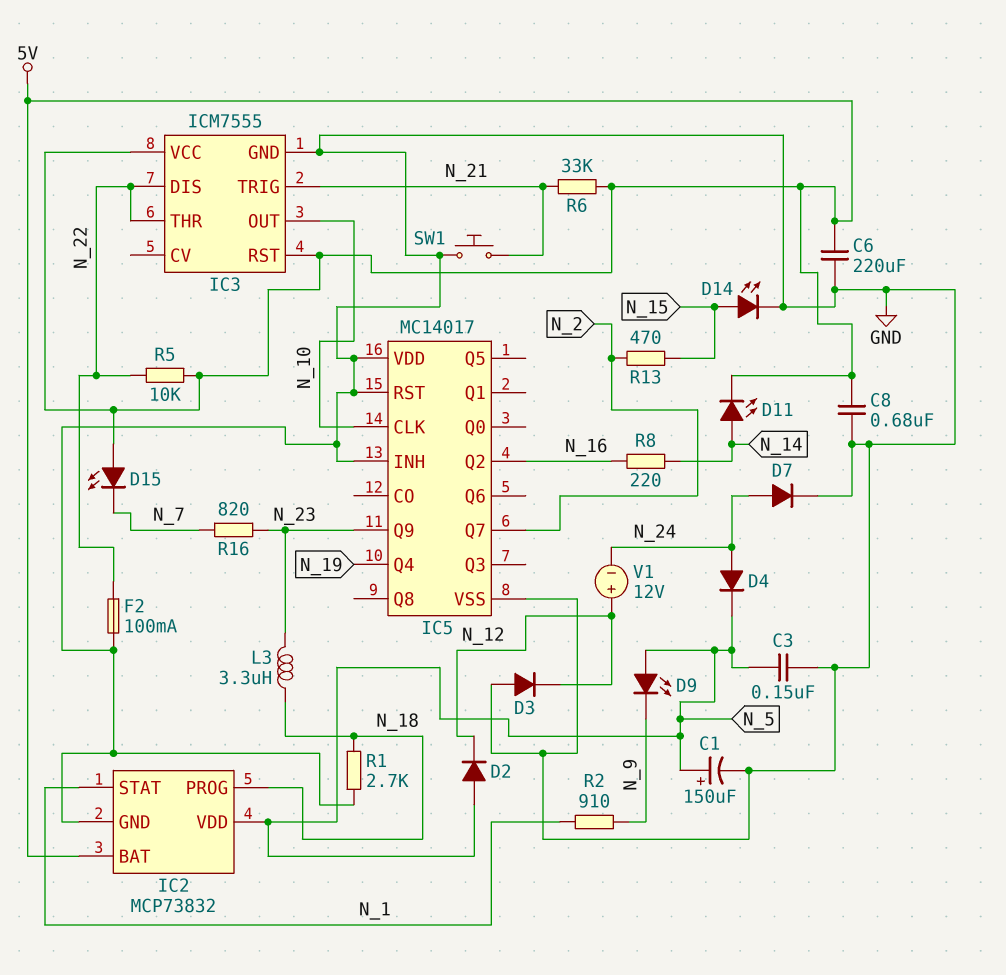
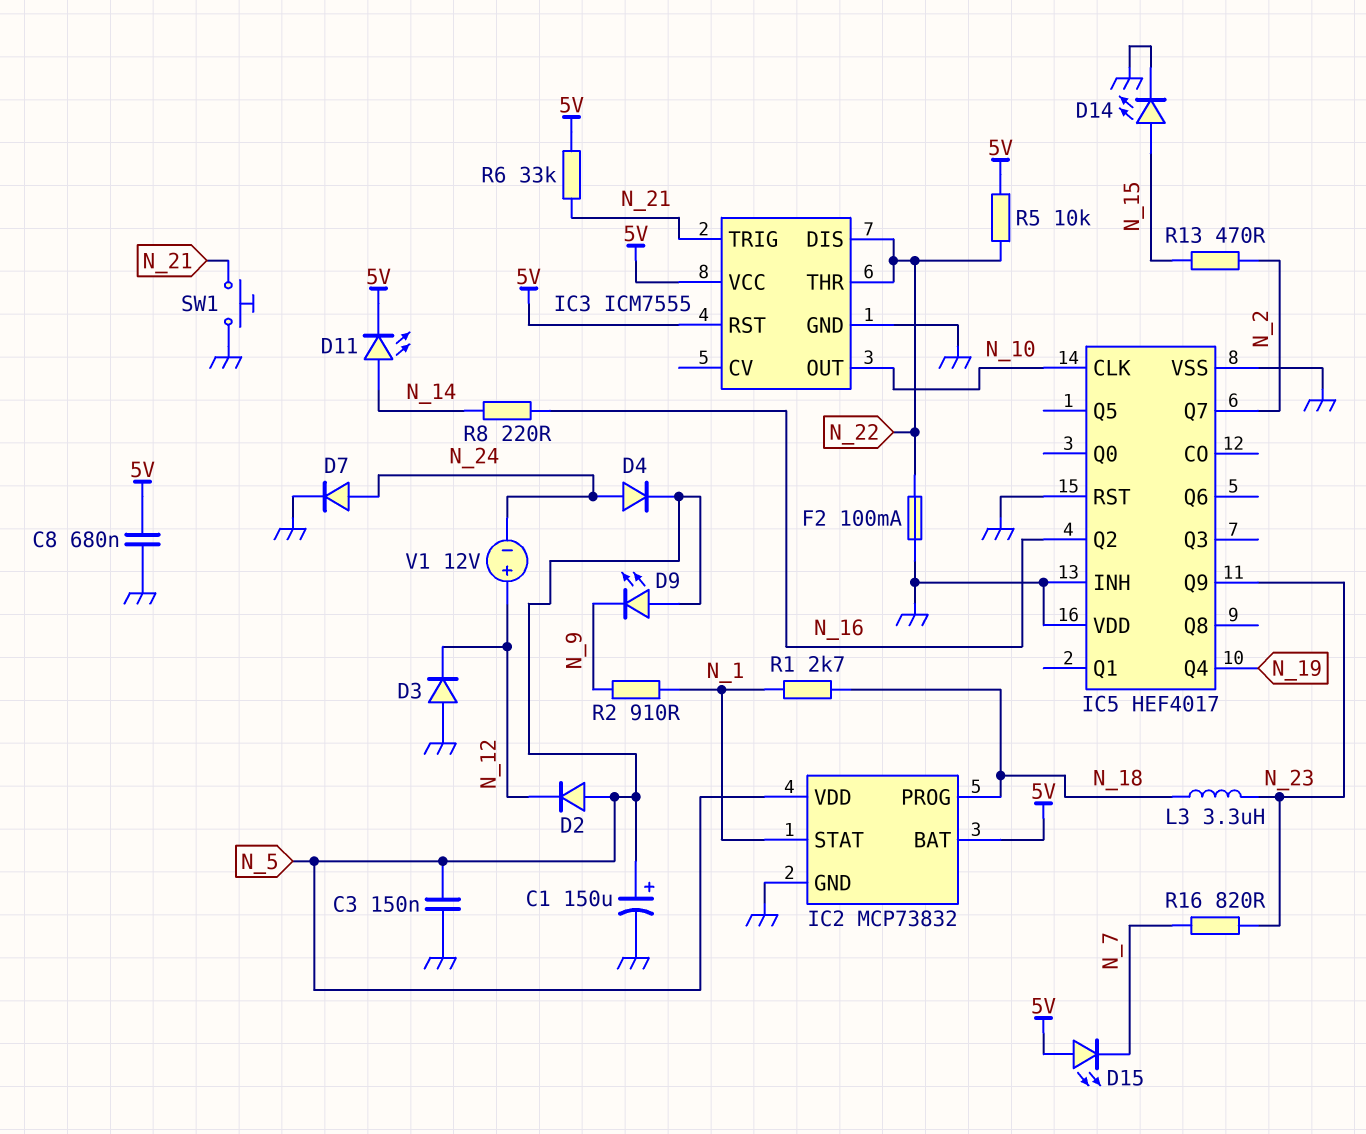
C6: 220uF (5V, GND) -> none
IC5: MC14017 -> HEF4017
R1: 2.7k (GND, N_18) -> 2.7k (N_1, N_18)

